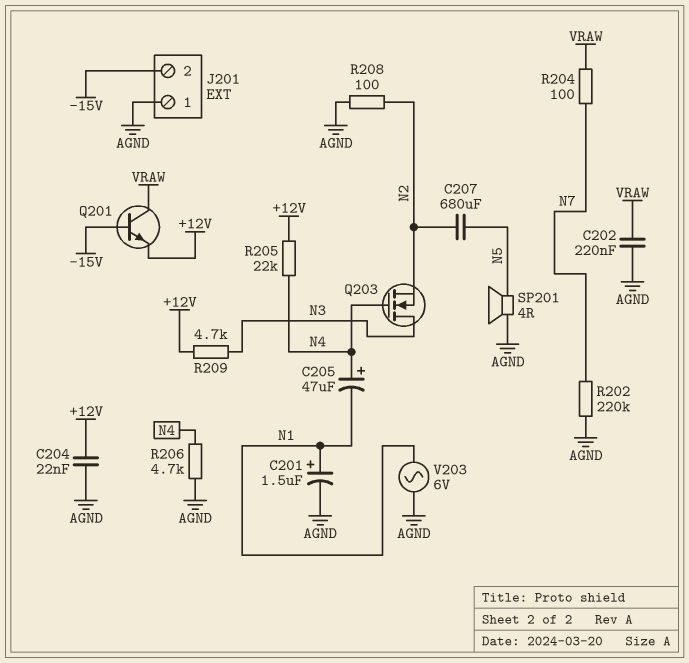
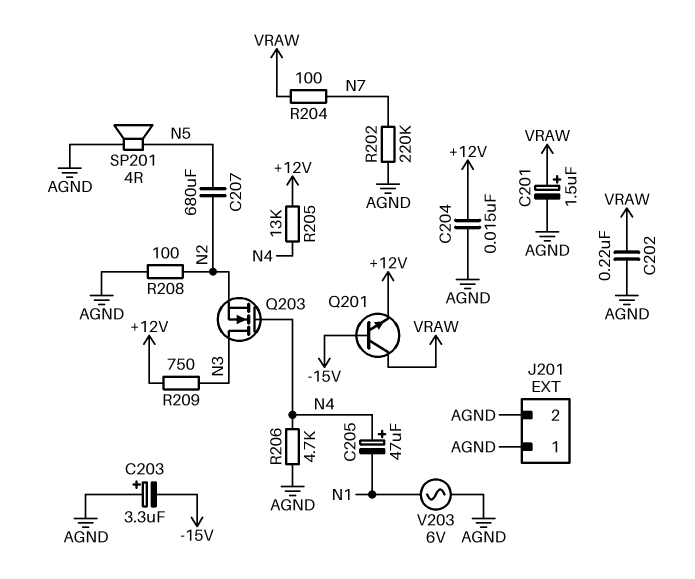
C201: 1.5uF (plus N1, minus AGND) -> 1.5uF (plus VRAW, minus AGND)
C203: none -> 3.3uF (plus AGND, minus -15V)
C204: 22nF (+12V, AGND) -> 15nF (+12V, AGND)
J201 pin 2: -15V -> AGND
R205: 22k (+12V, N4) -> 13k (+12V, N4)
R209: 4.7k (+12V, N3) -> 750 (+12V, N3)

